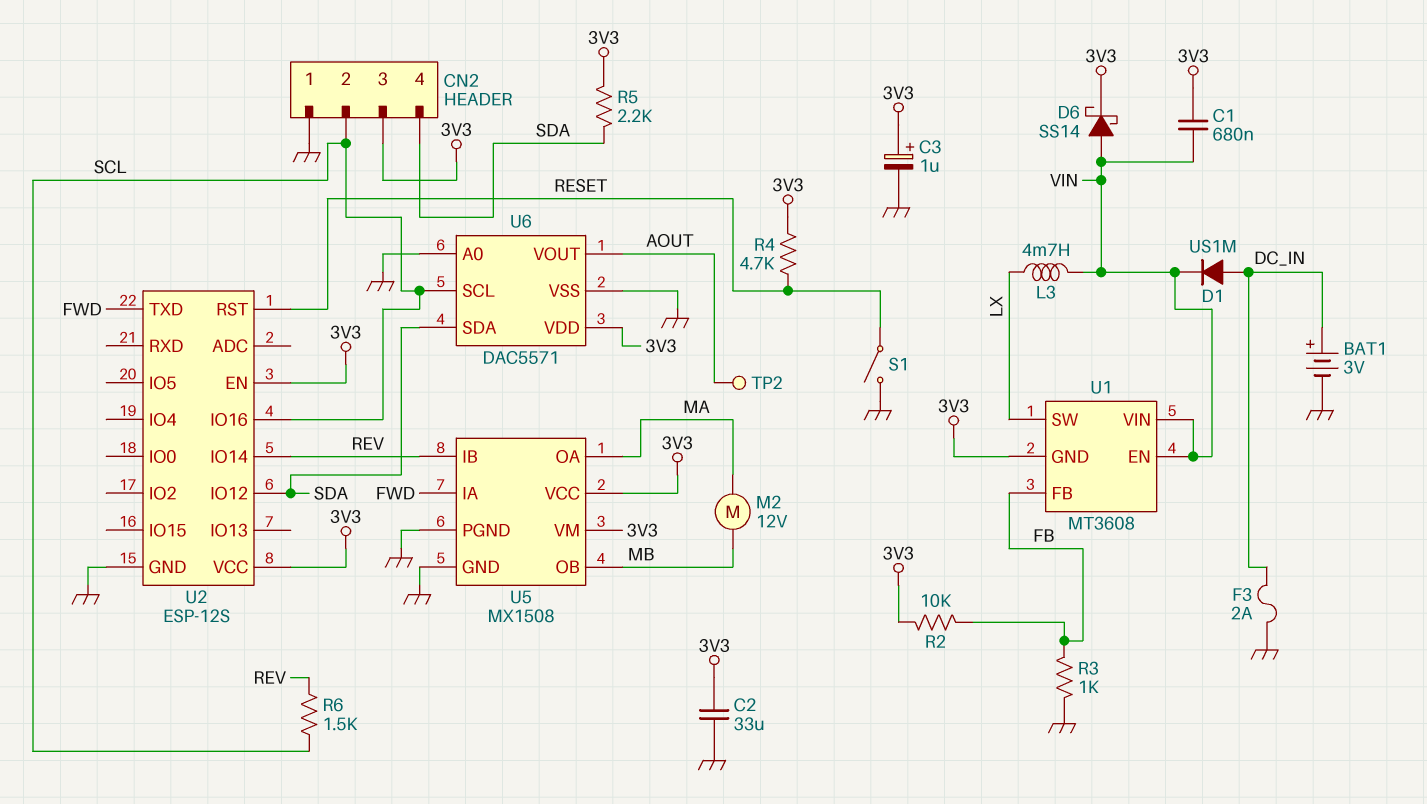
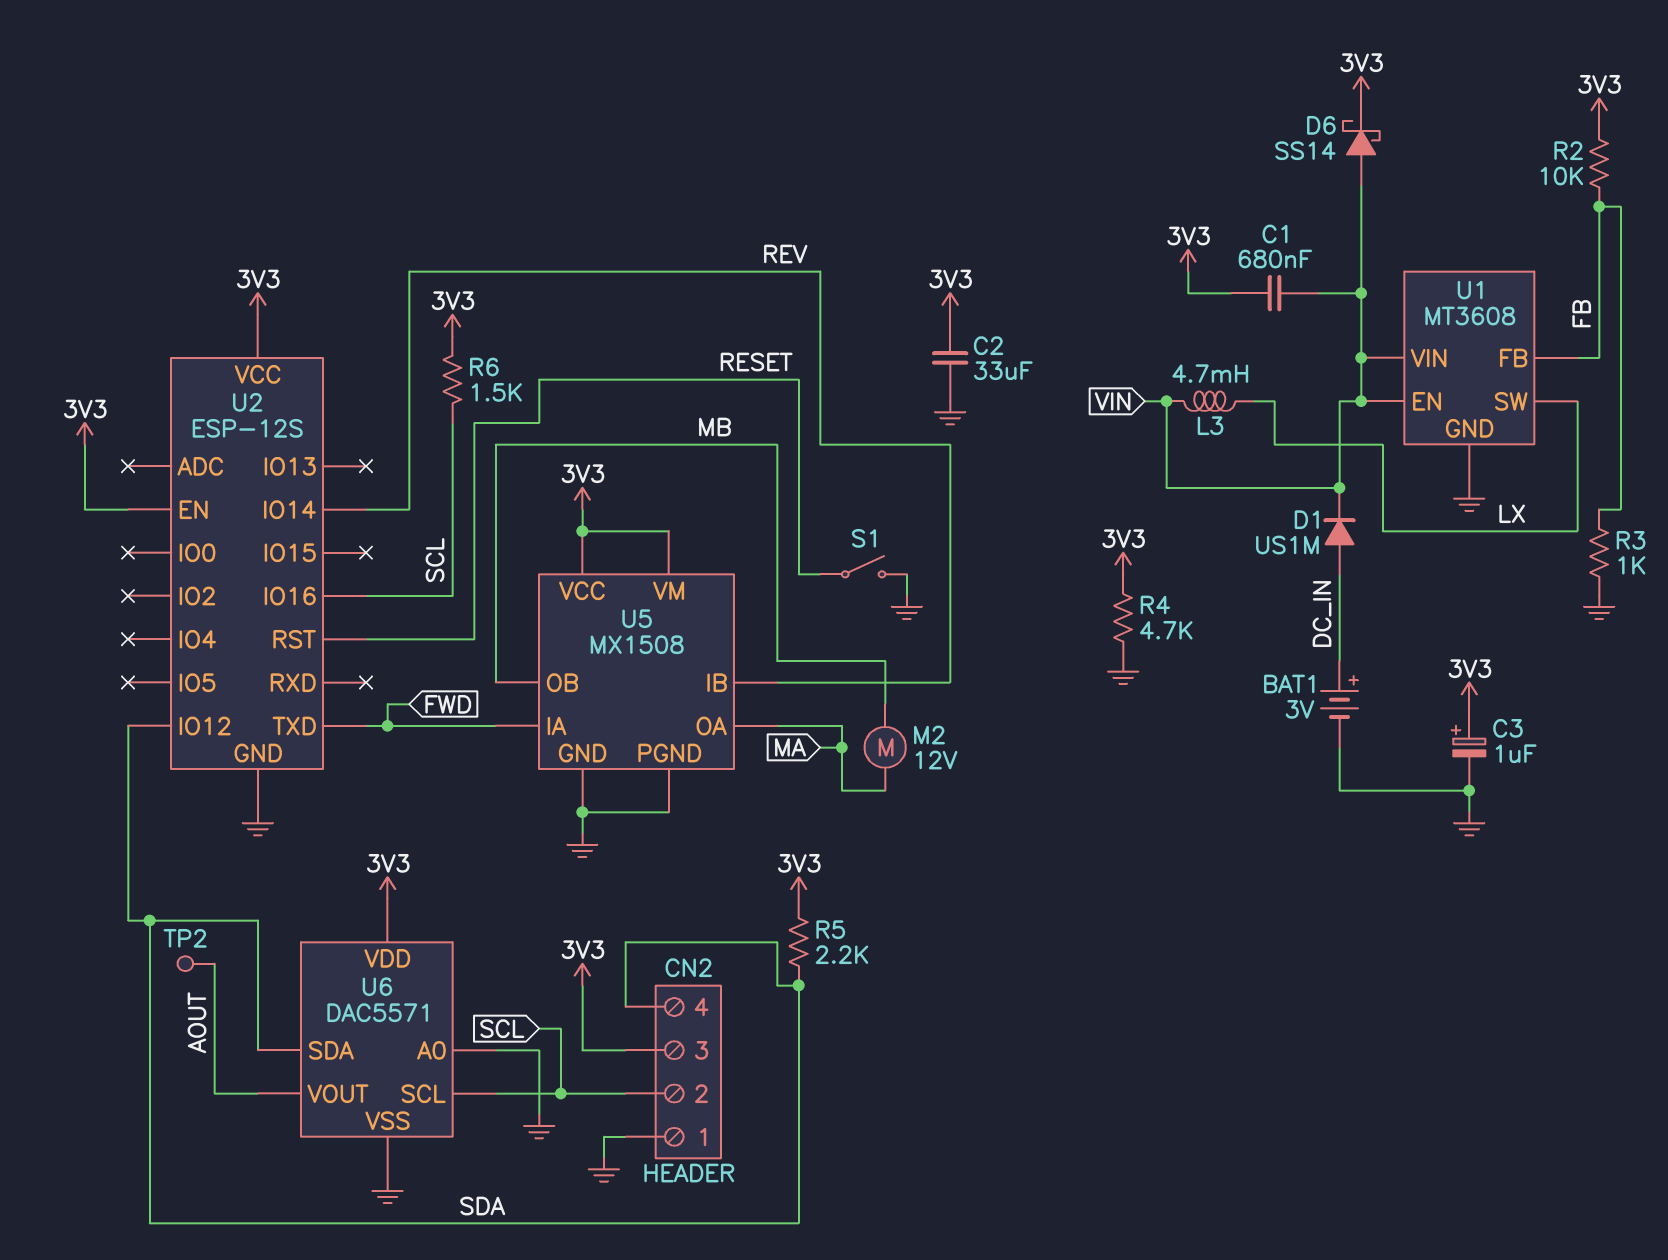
F3: 2A (DC_IN, GND) -> none
R4: 4.7k (3V3, RESET) -> 4.7k (3V3, GND)
R6: 1.5k (REV, SCL) -> 1.5k (3V3, SCL)
U1 pin GND: 3V3 -> GND

